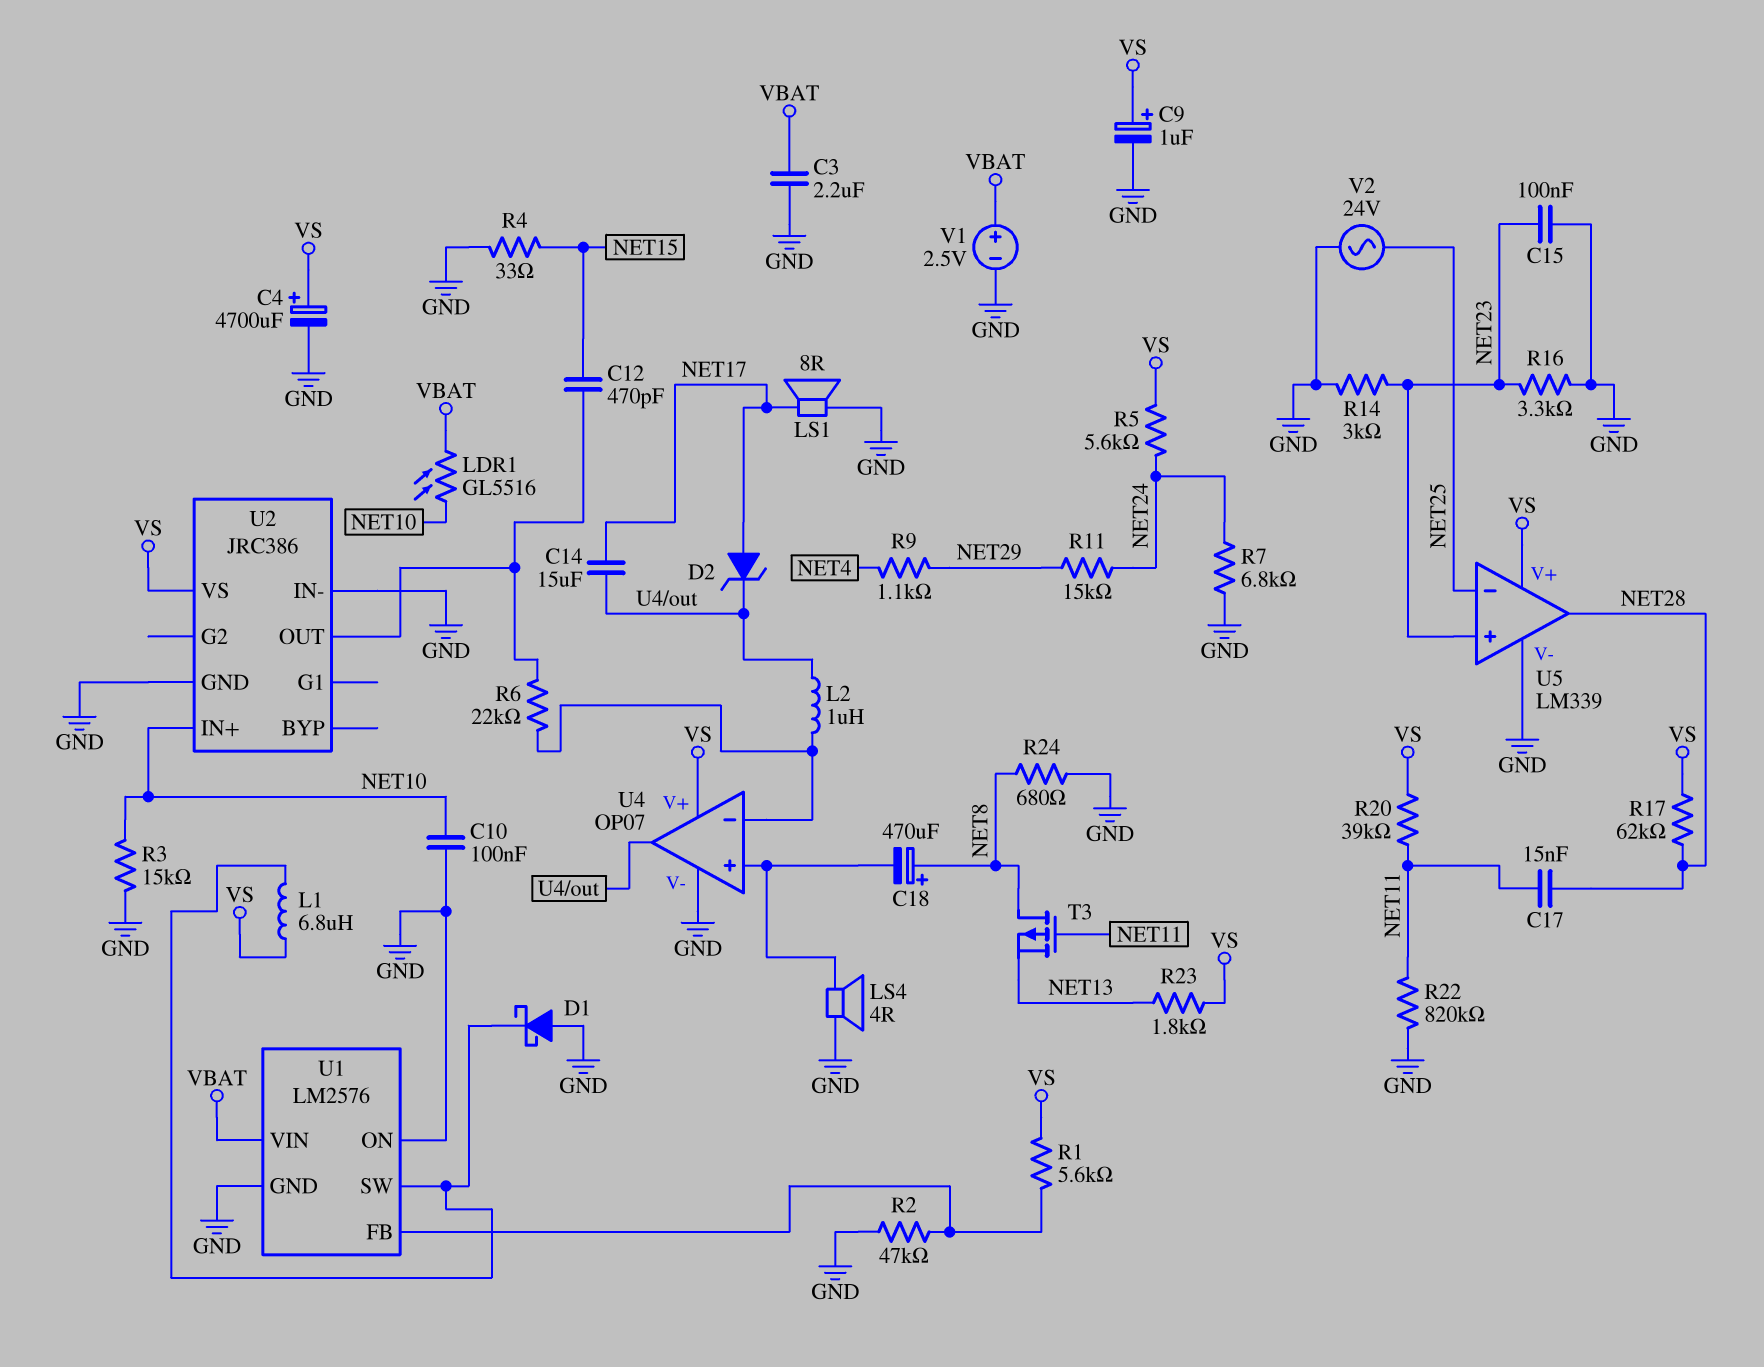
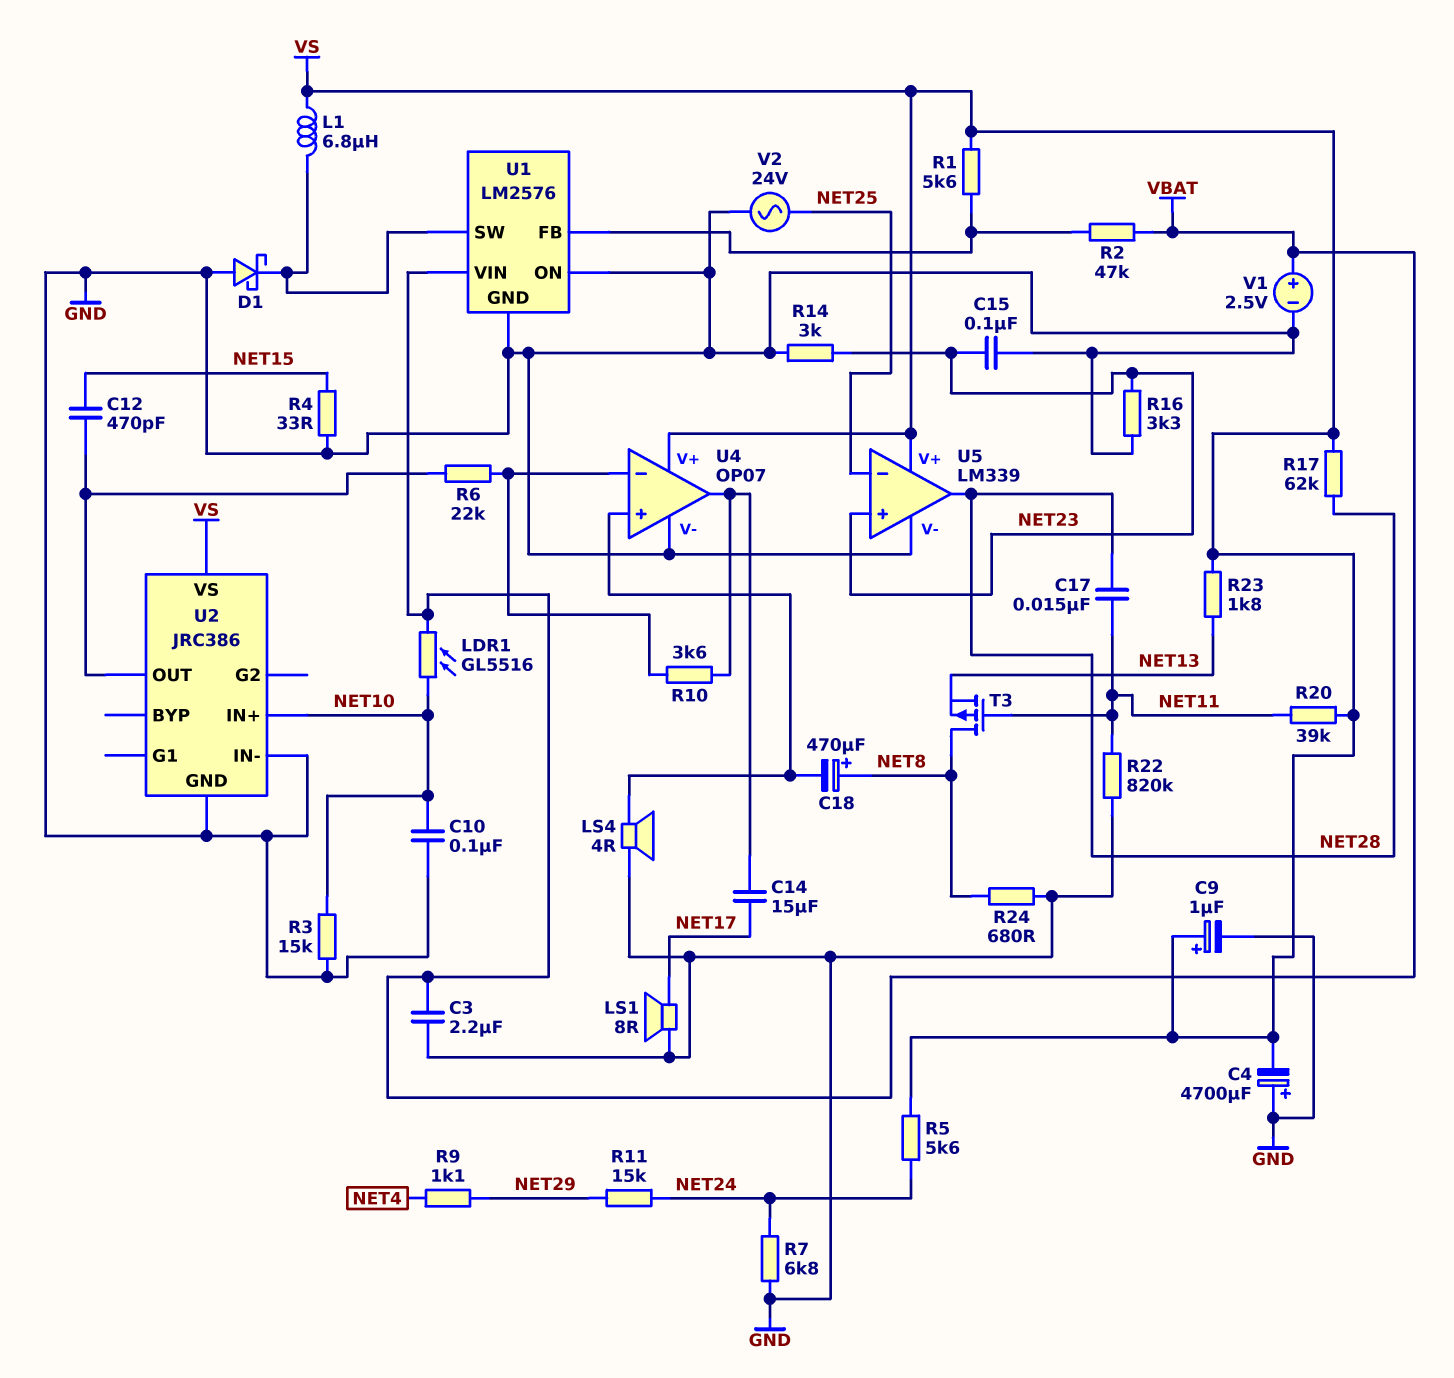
C4: 4700uF (plus VS, minus GND) -> 4700uF (plus GND, minus VS)
D2: zener (A NET17, K U4/out) -> none
L2: 1uH (U4/in-, U4/out) -> none
R2: 47k (GND, U1/FB) -> 47k (U1/FB, VBAT)
R10: none -> 3.6k (U4/in-, U4/out)

